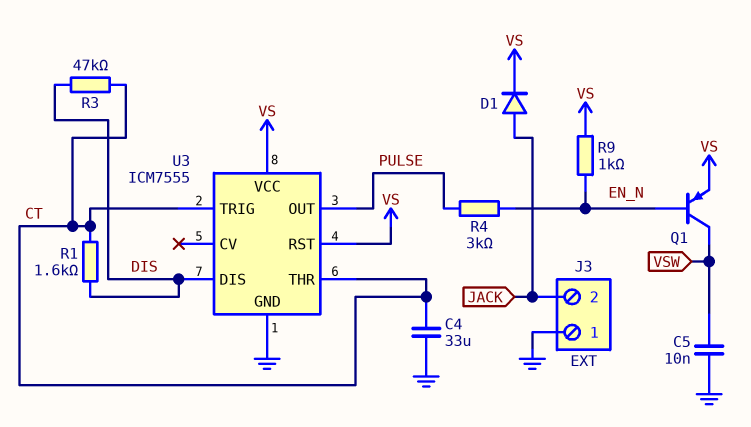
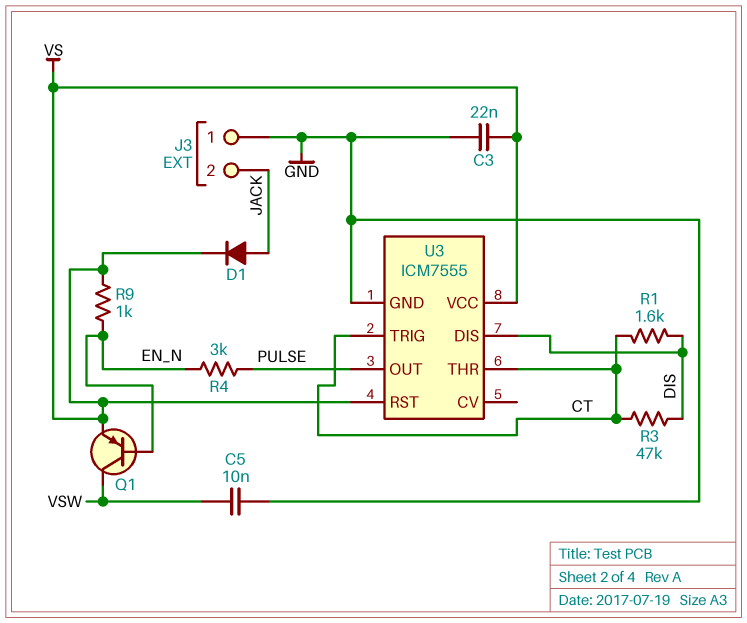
C3: none -> 22nF (GND, VS)
C4: 33uF (CT, GND) -> none

